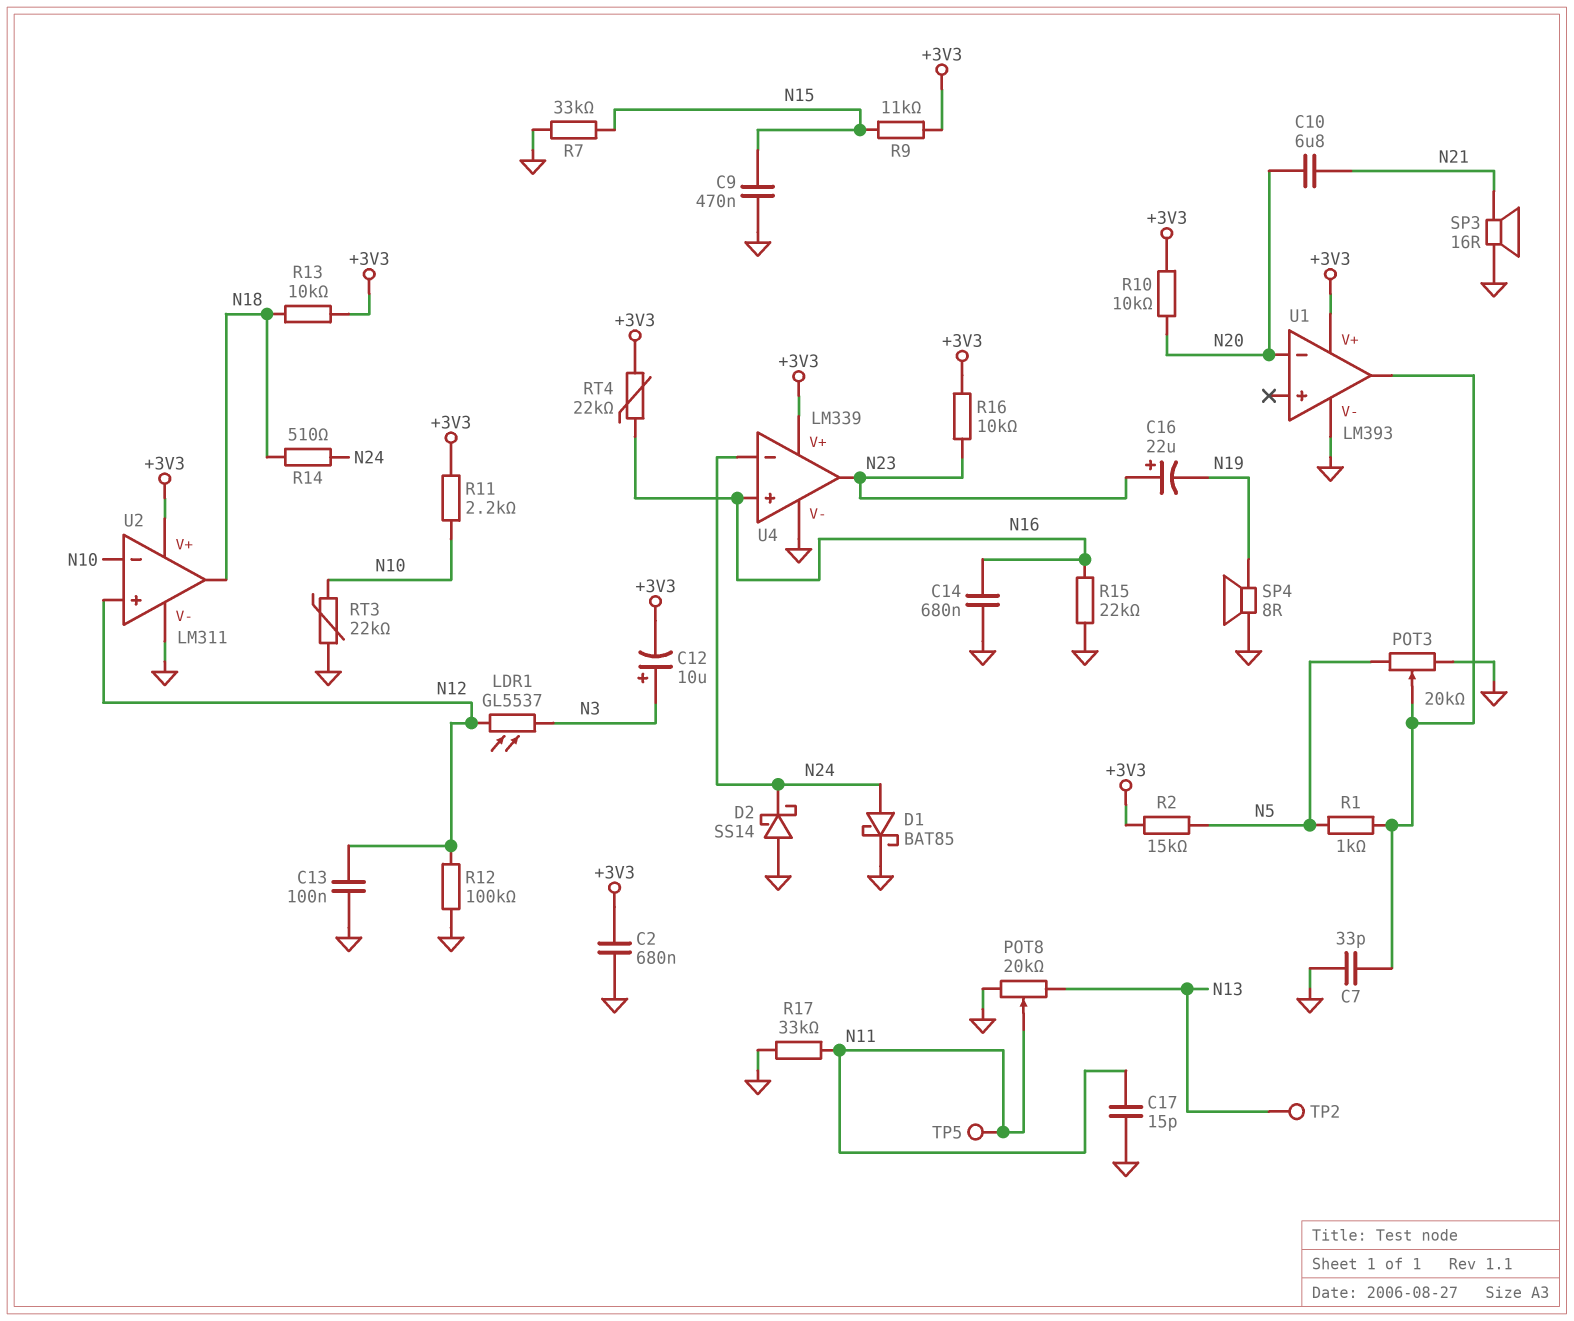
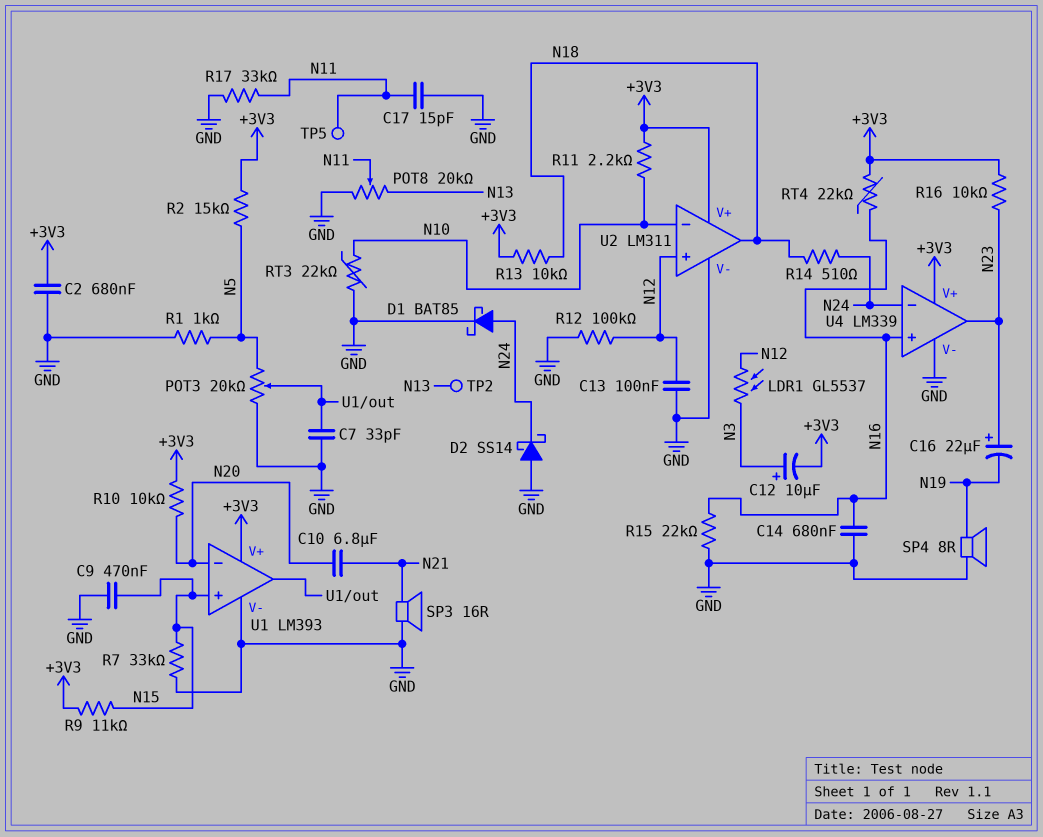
R1: 1k (N5, U1/out) -> 1k (GND, N5)
U1 pin in+: none -> N15

